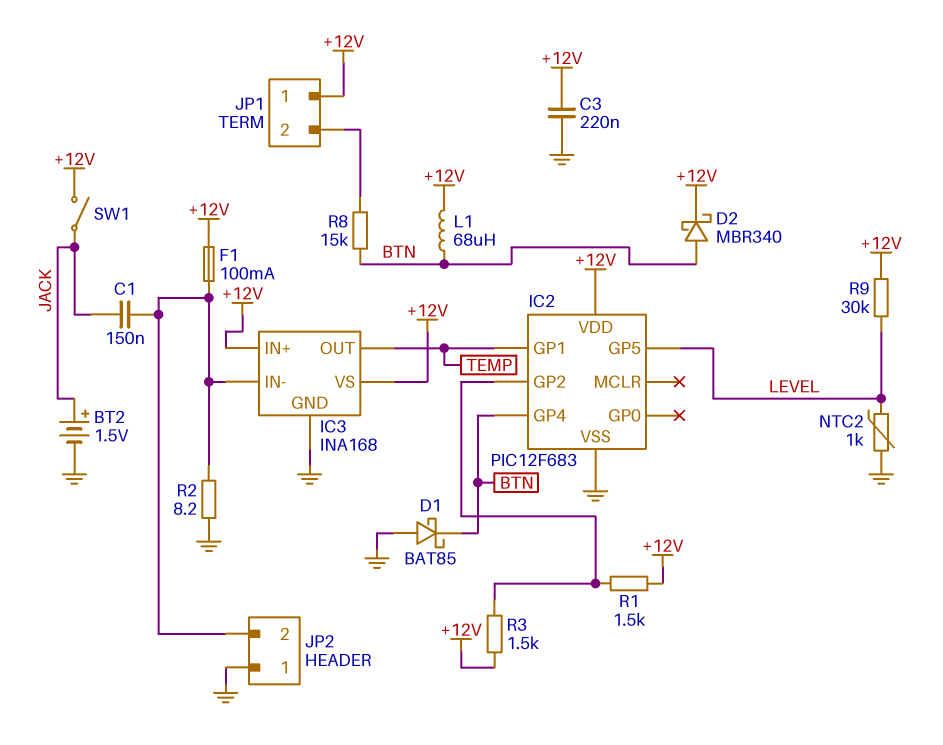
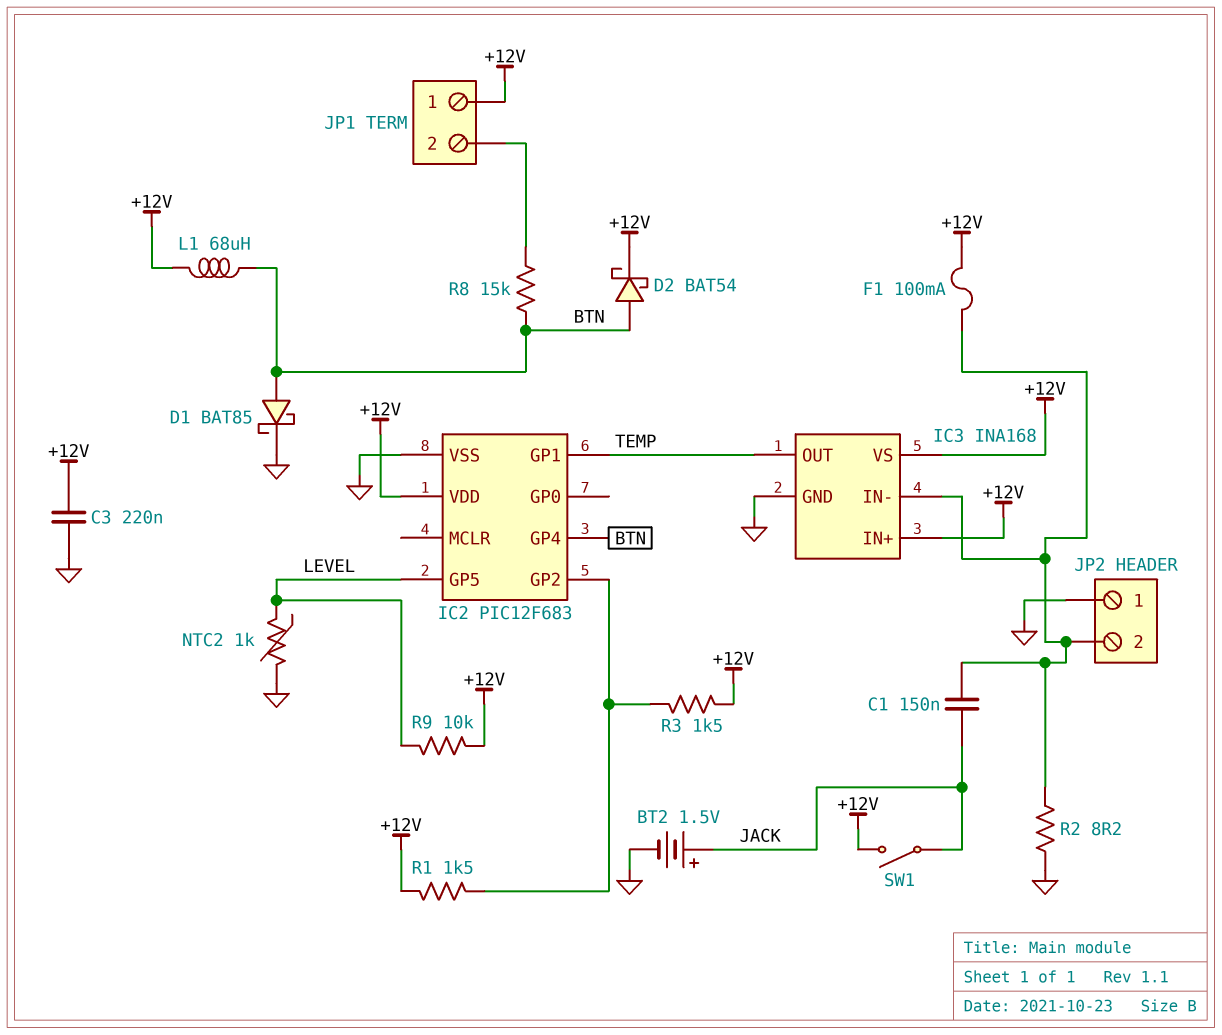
D1: schottky BAT85 (A GND, K BTN) -> schottky BAT85 (A BTN, K GND)
D2: schottky MBR340 (A BTN, K +12V) -> schottky BAT54 (A BTN, K +12V)
R9: 30k (+12V, LEVEL) -> 10k (+12V, LEVEL)

